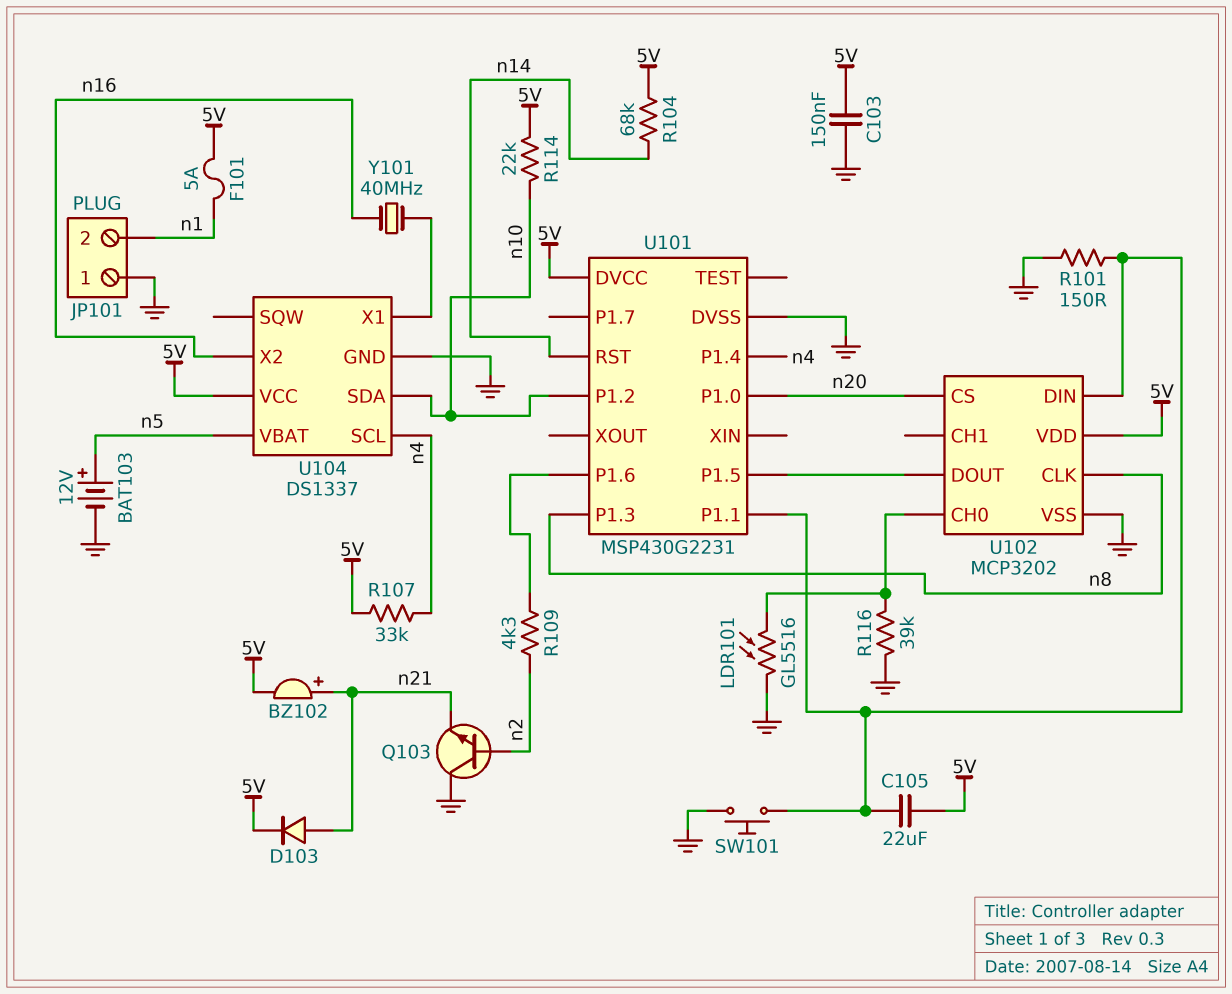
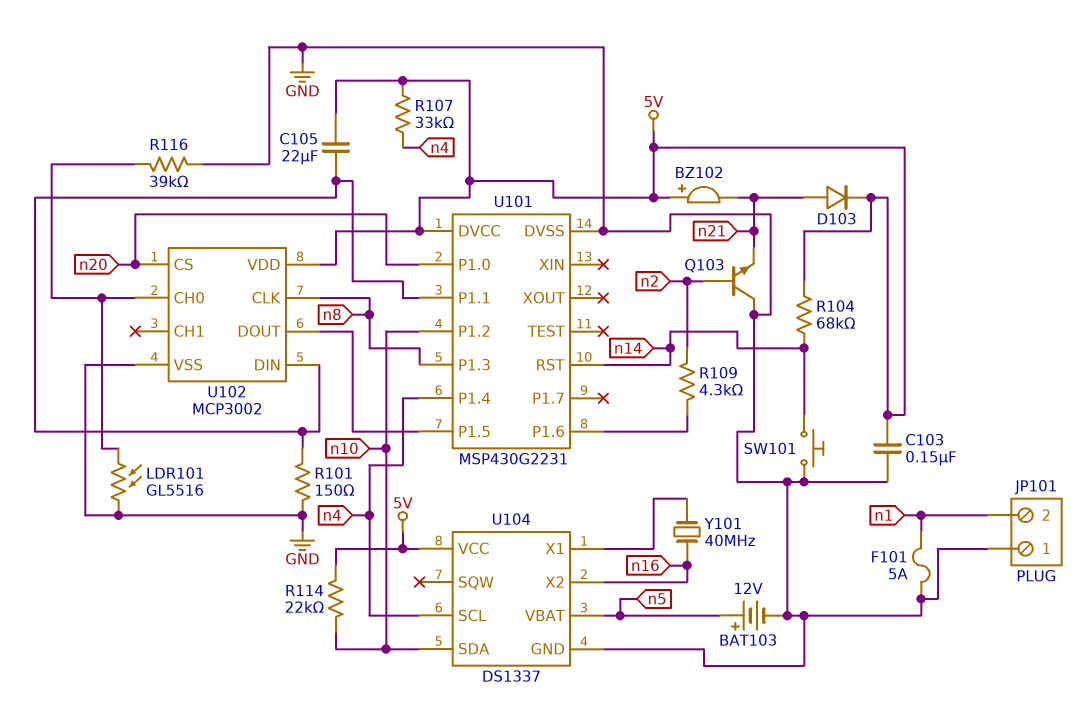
BZ102: buzzer (plus n21, minus 5V) -> buzzer (plus 5V, minus n21)
F101: 5A (5V, n1) -> 5A (GND, n1)
SW101: button (GND, U101/P1.1) -> button (GND, n14)
U102: MCP3202 -> MCP3002

